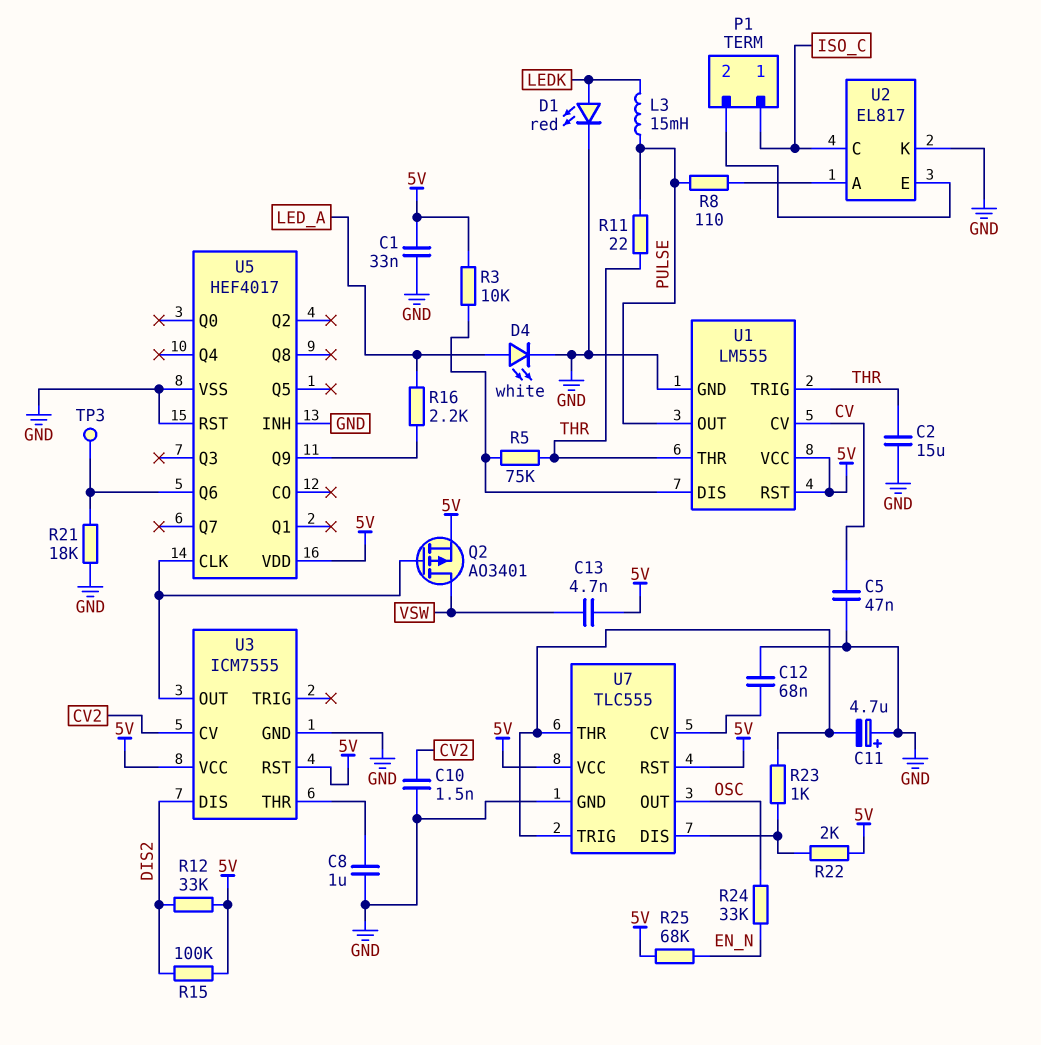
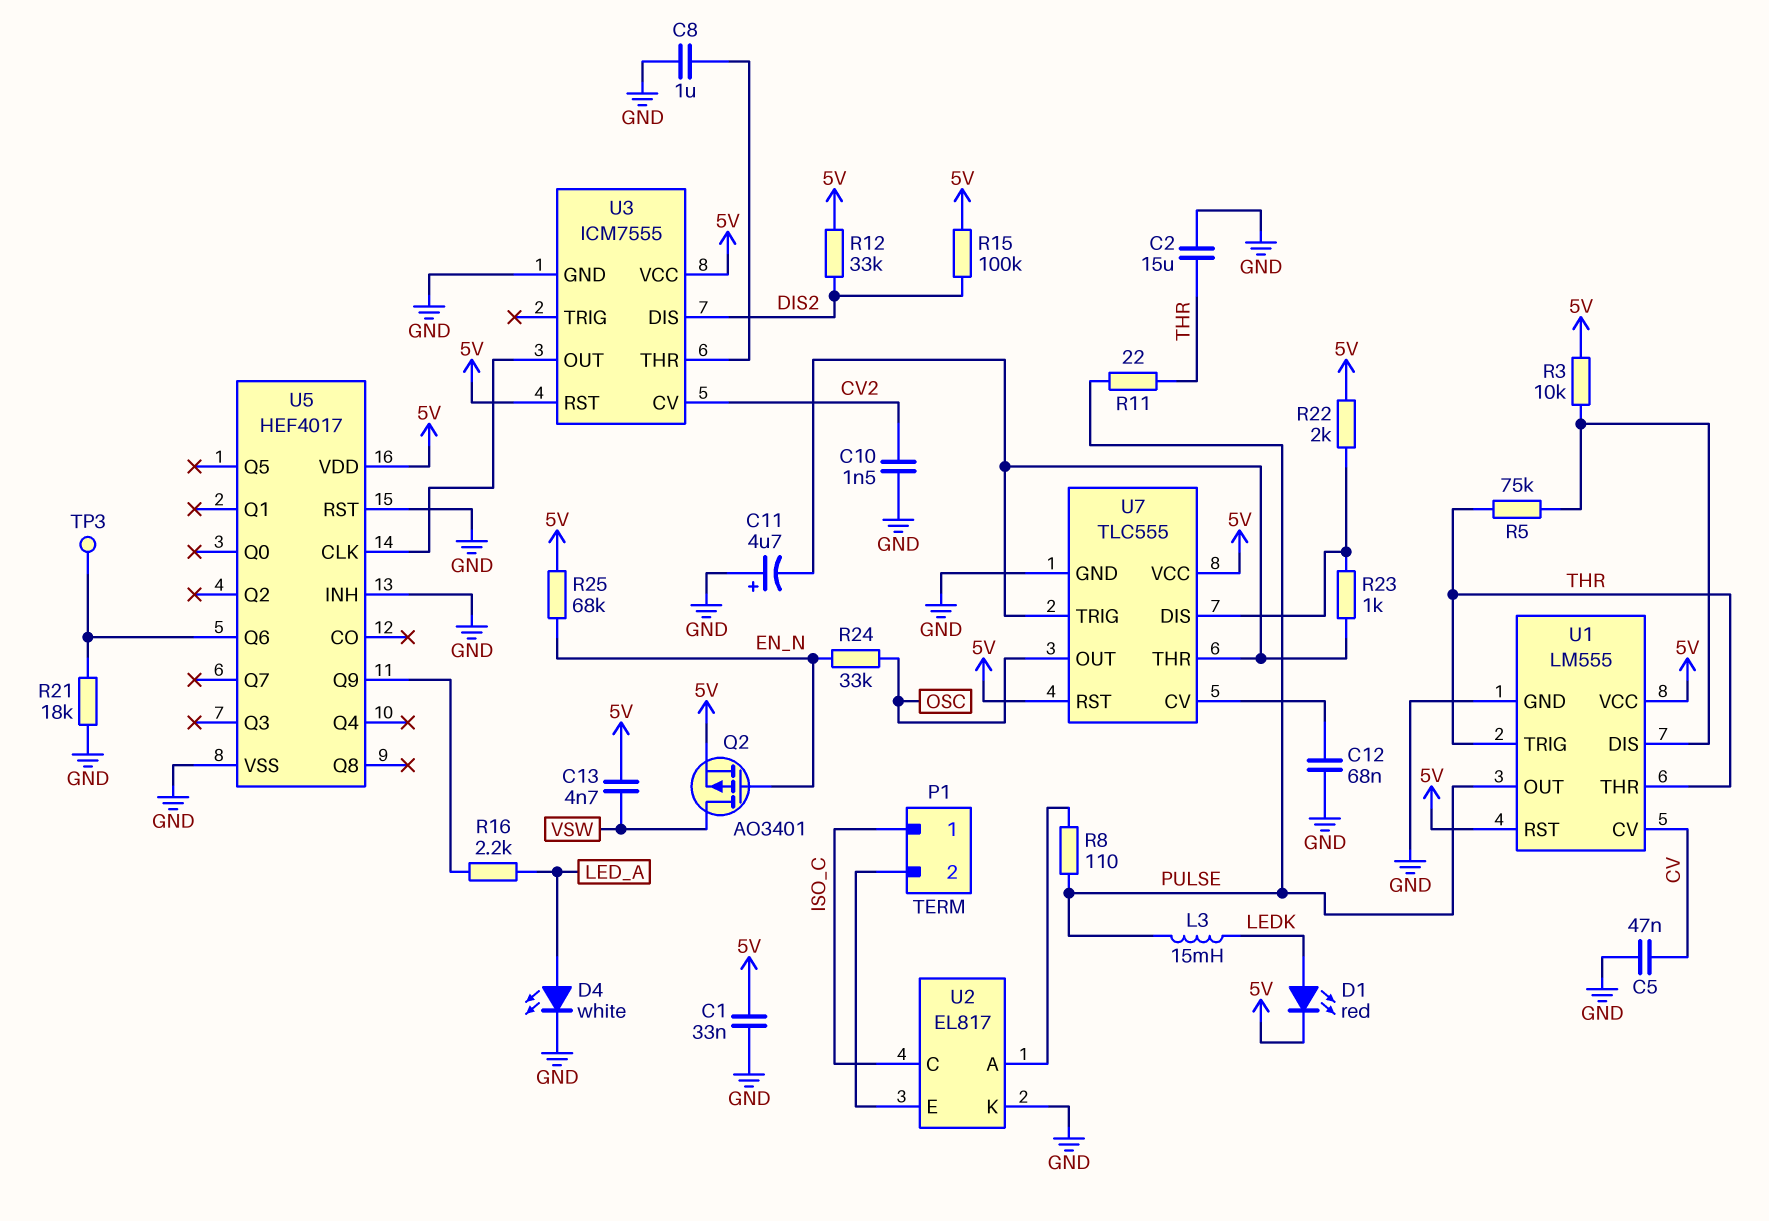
D1: LED red (A LEDK, K GND) -> LED red (A LEDK, K 5V)
Q2: PMOS AO3401 (G U3/OUT, D VSW, S 5V) -> PMOS AO3401 (G EN_N, D VSW, S 5V)

